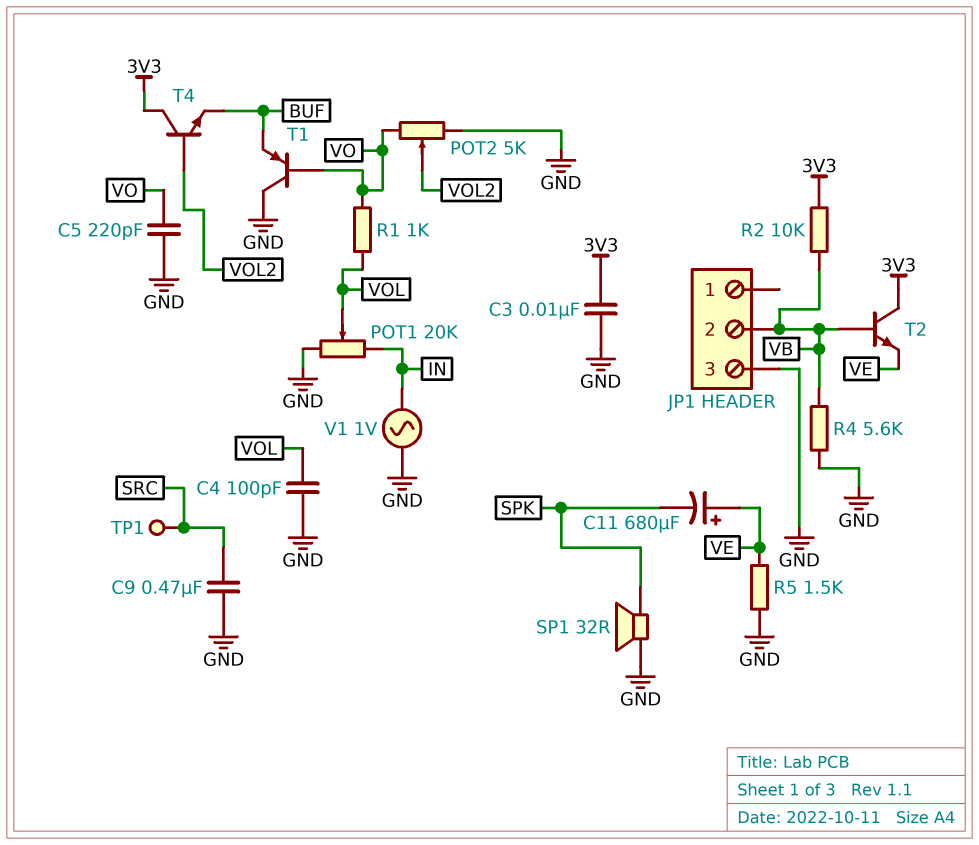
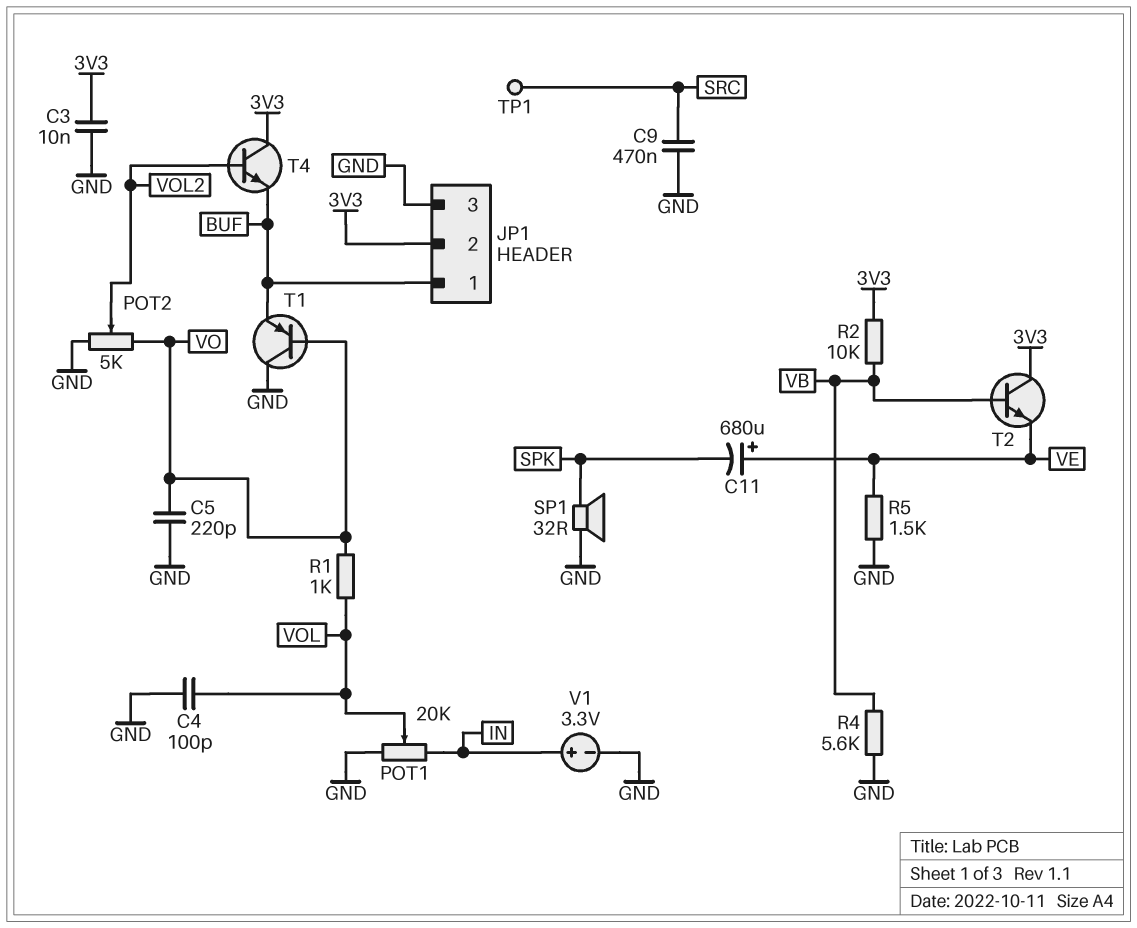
JP1 pin 1: none -> BUF
JP1 pin 2: VB -> 3V3
V1: AC 1V (GND, IN) -> 3.3V (plus IN, minus GND)

